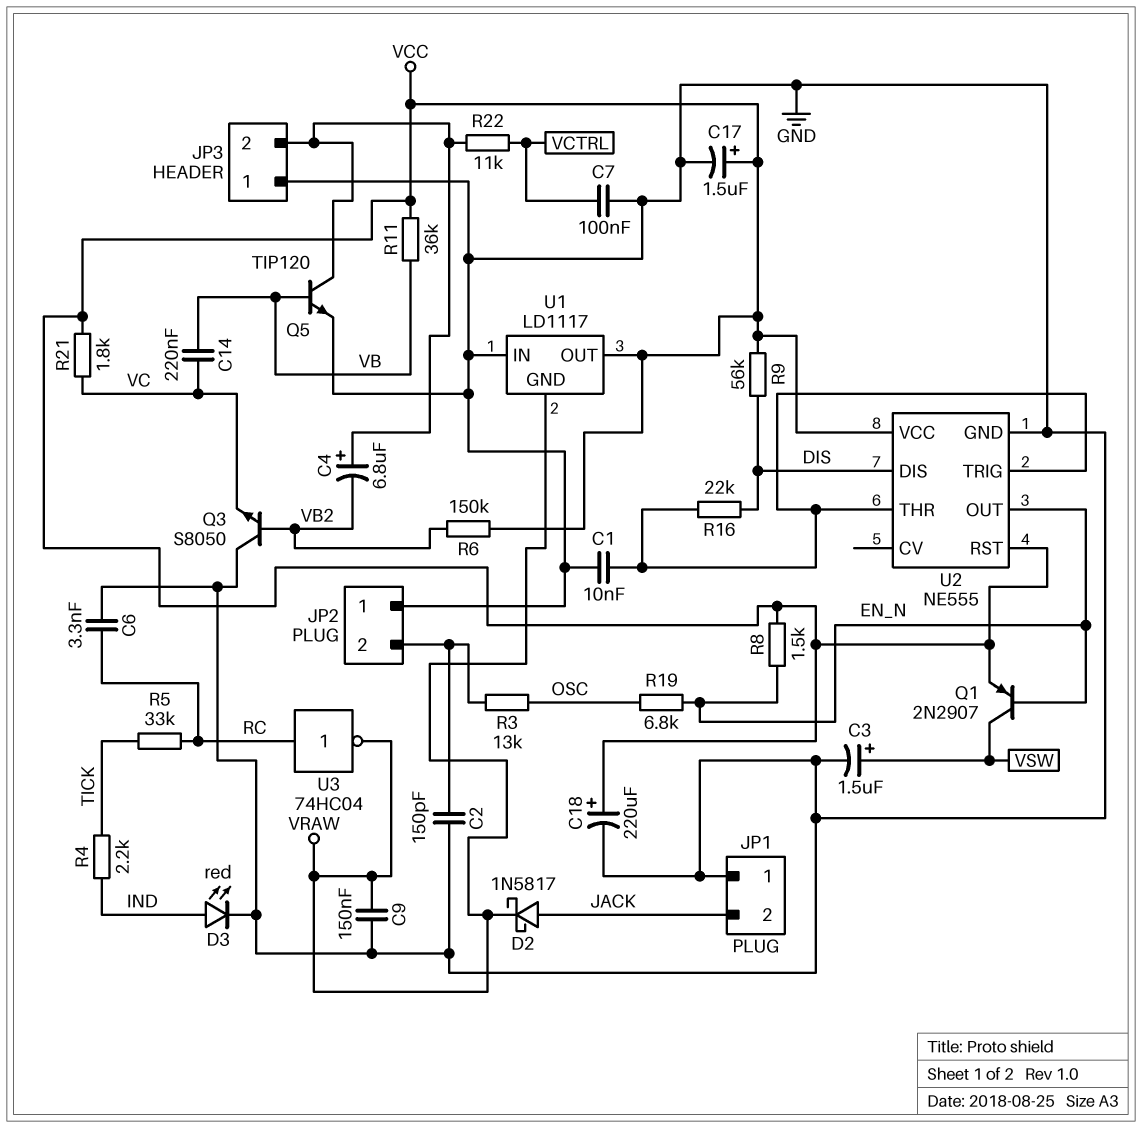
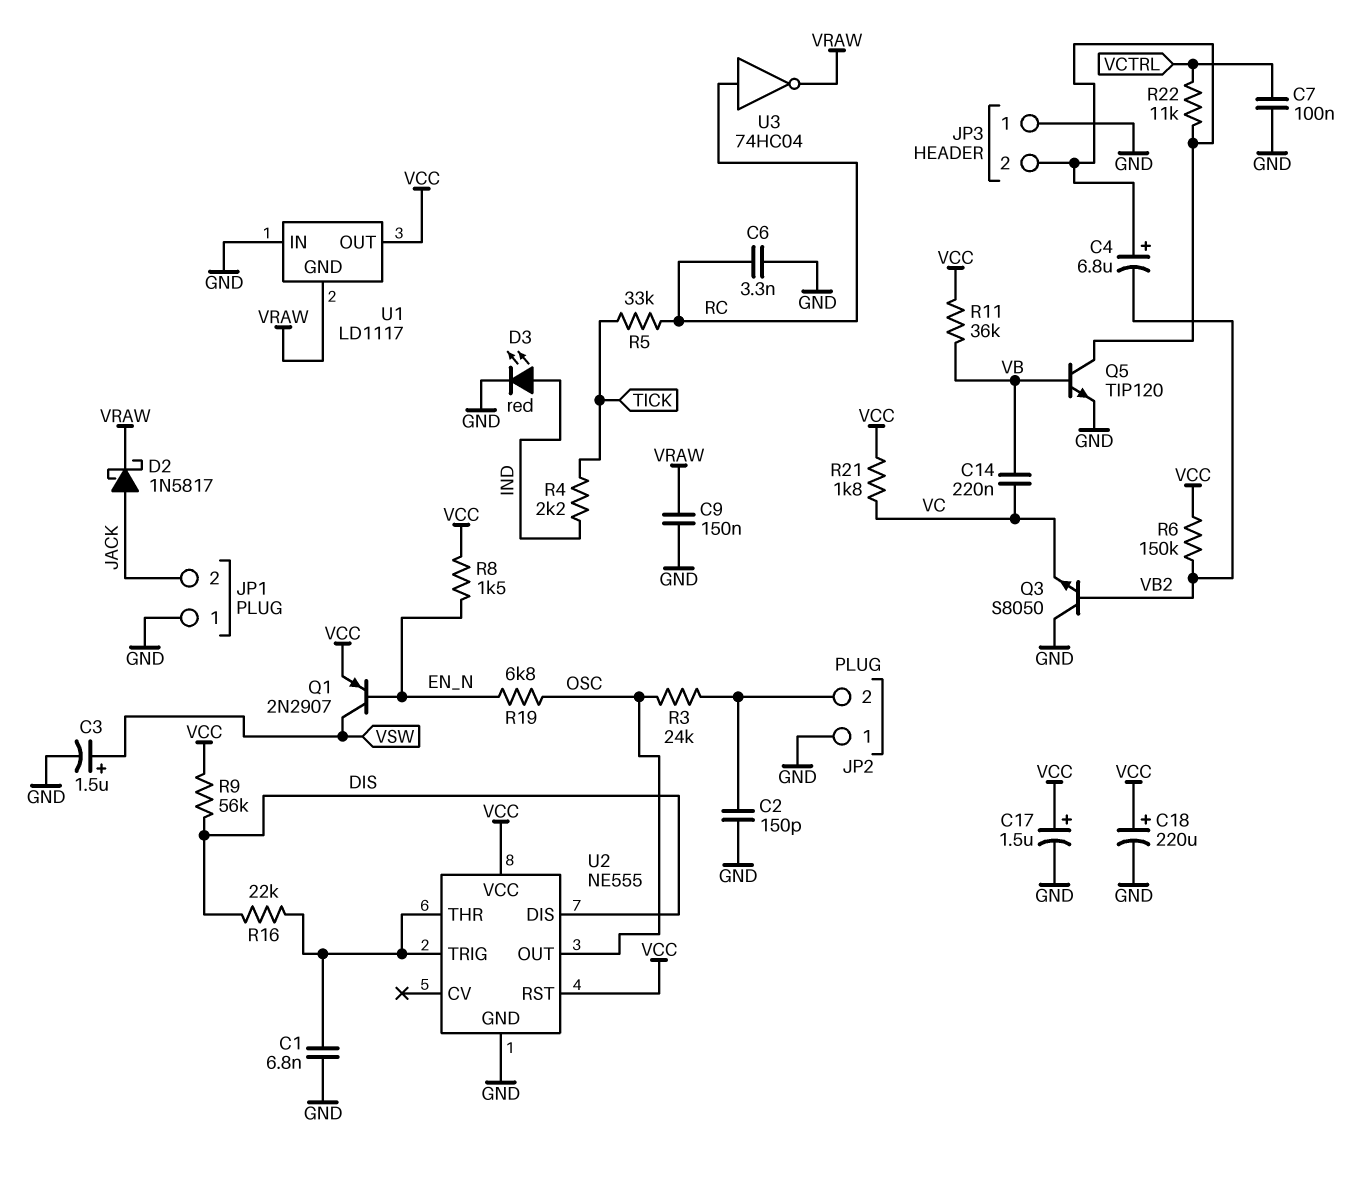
C1: 10nF (GND, U2/THR) -> 6.8nF (GND, U2/THR)
R3: 13k (JP2/2, OSC) -> 24k (JP2/2, OSC)
U2 pin OUT: EN_N -> OSC

